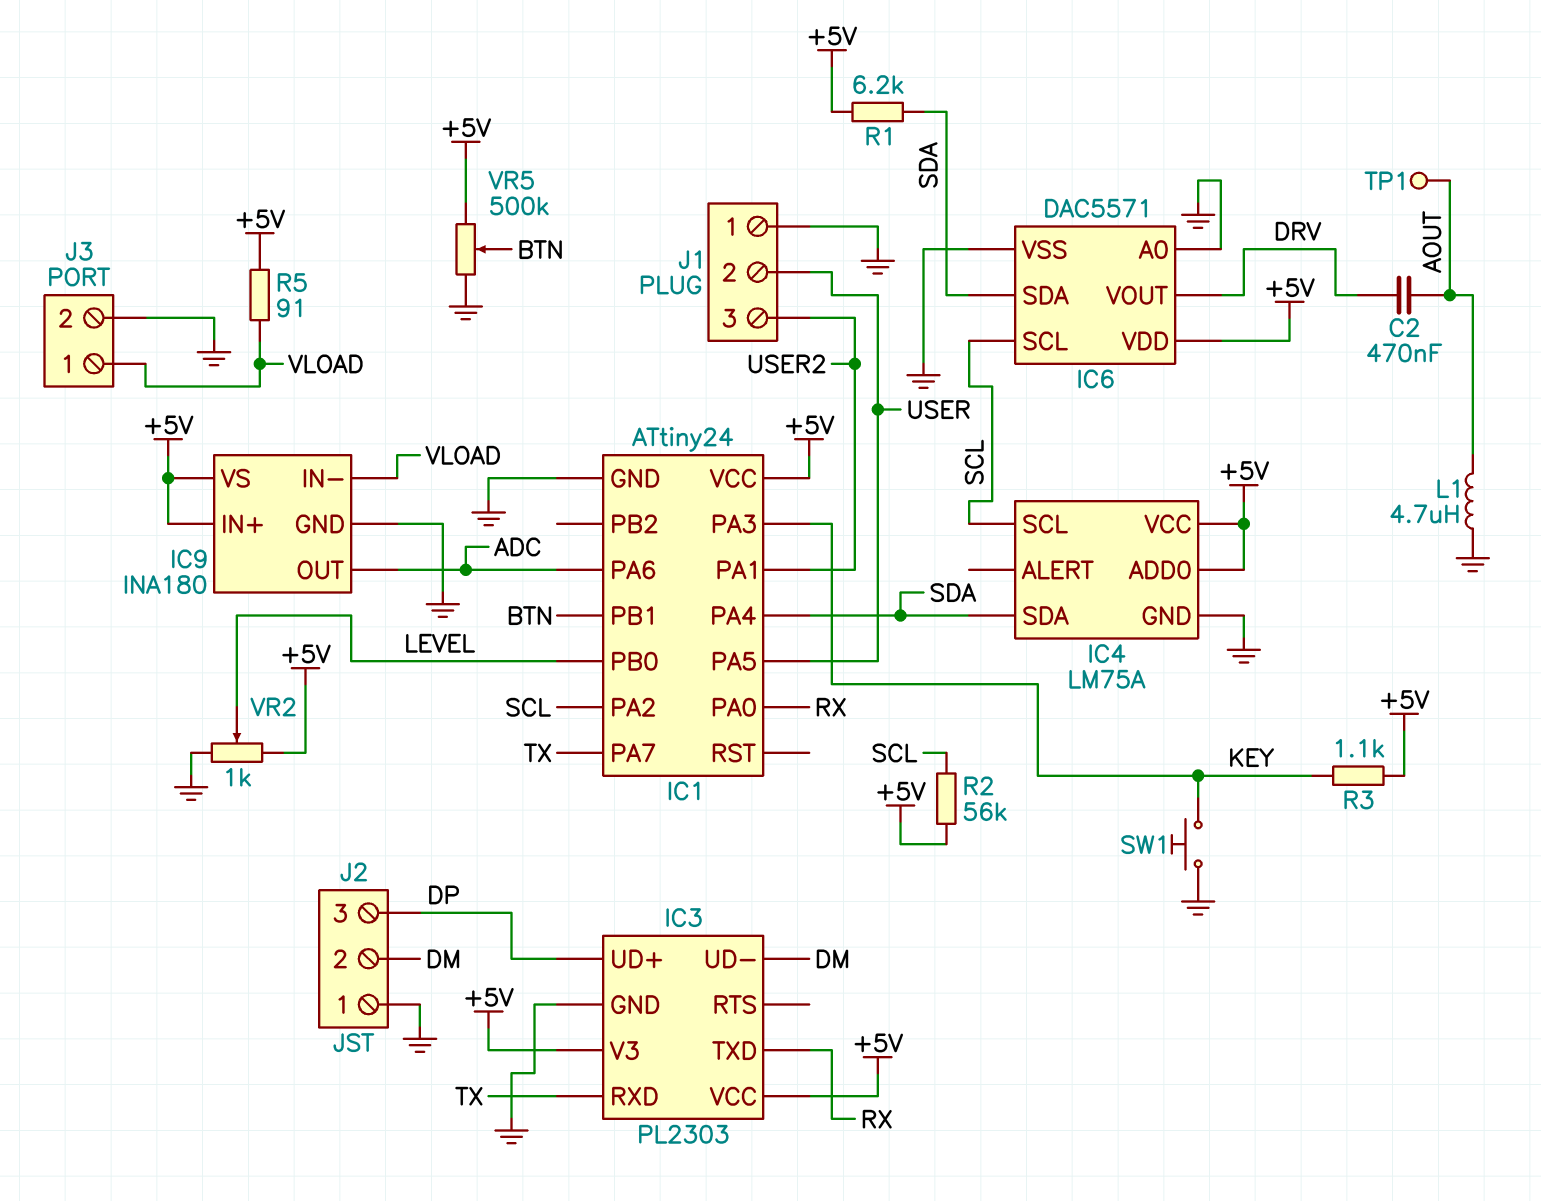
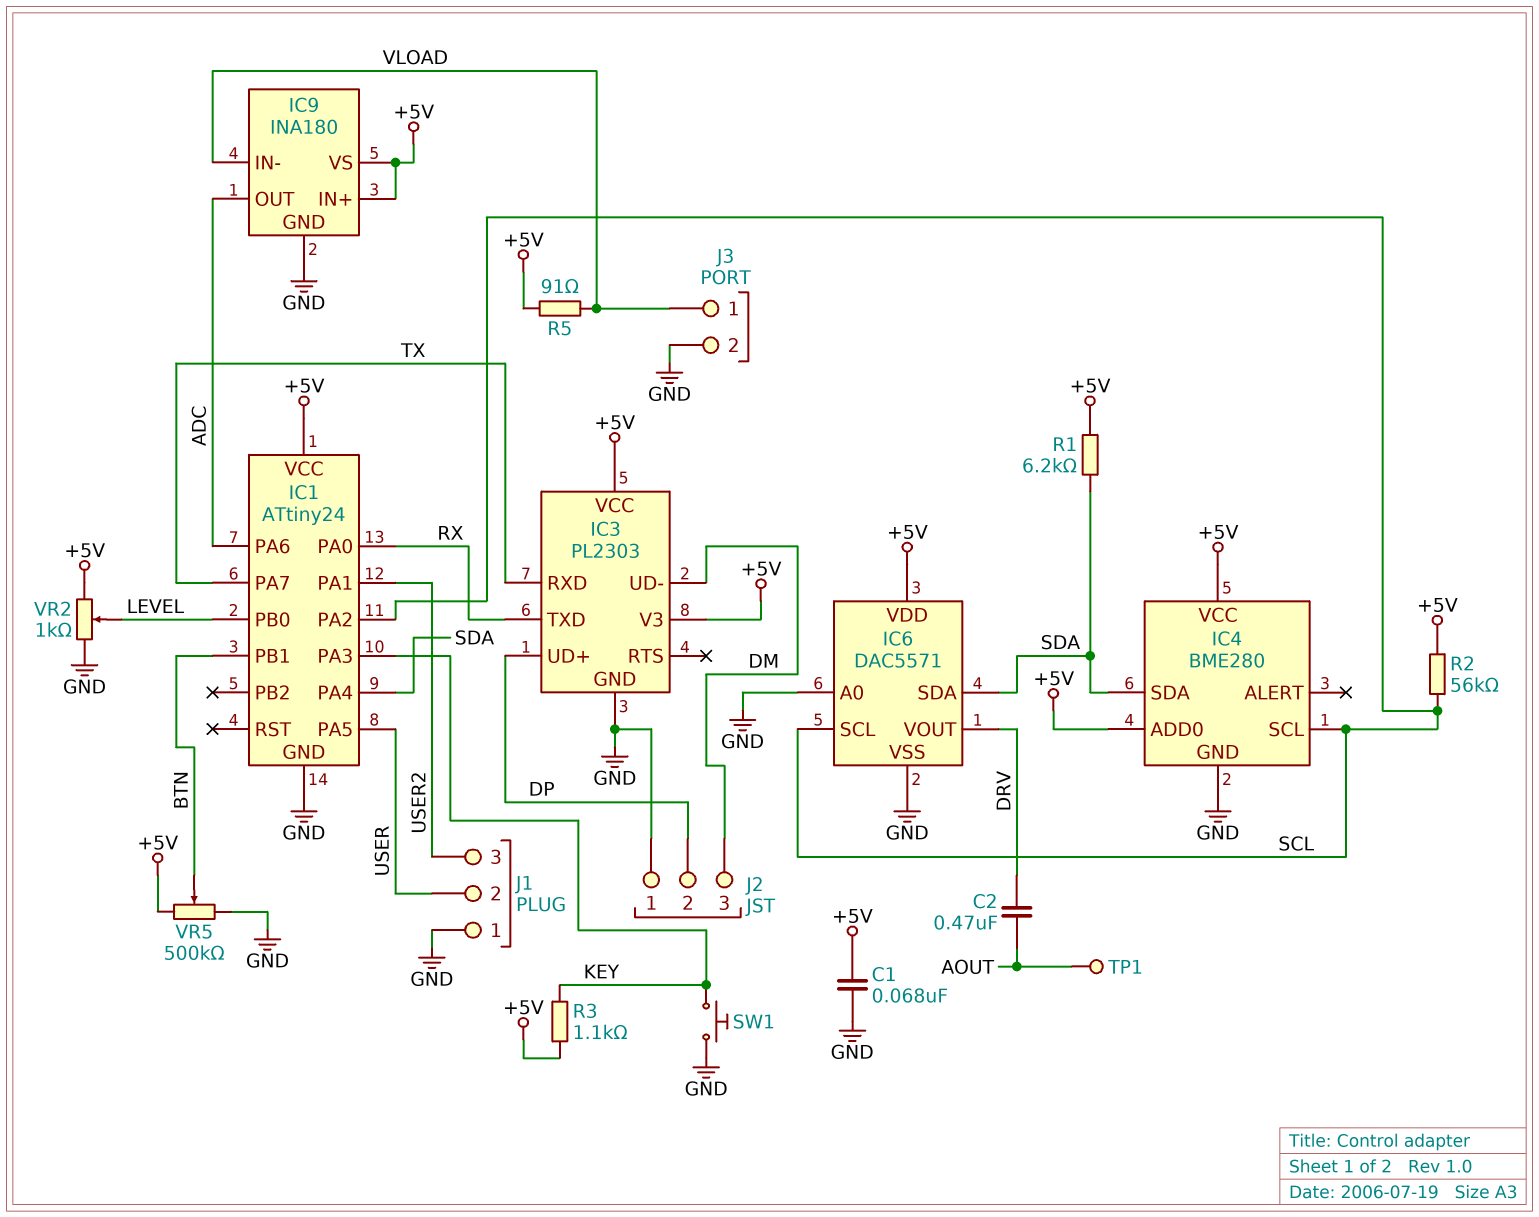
C1: none -> 68nF (+5V, GND)
IC4: LM75A -> BME280
J2 pin 2: DM -> DP
J2 pin 3: DP -> DM
L1: 4.7uH (AOUT, GND) -> none

